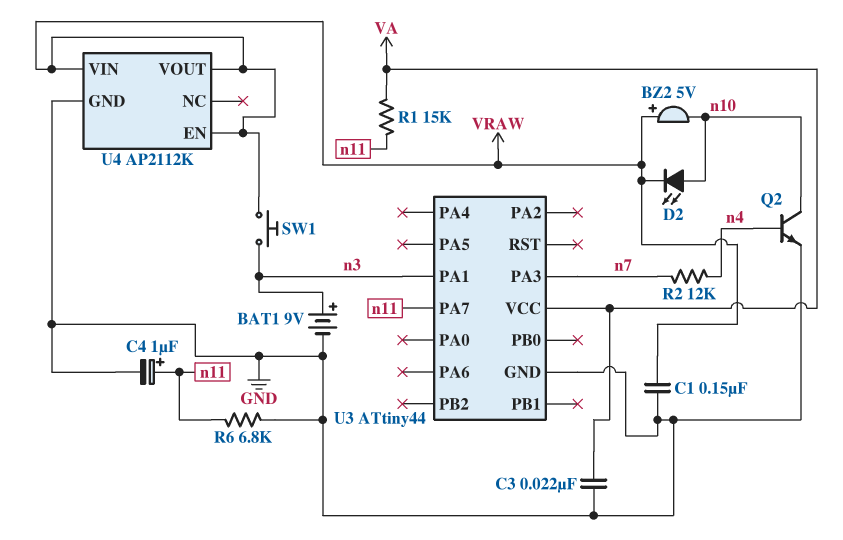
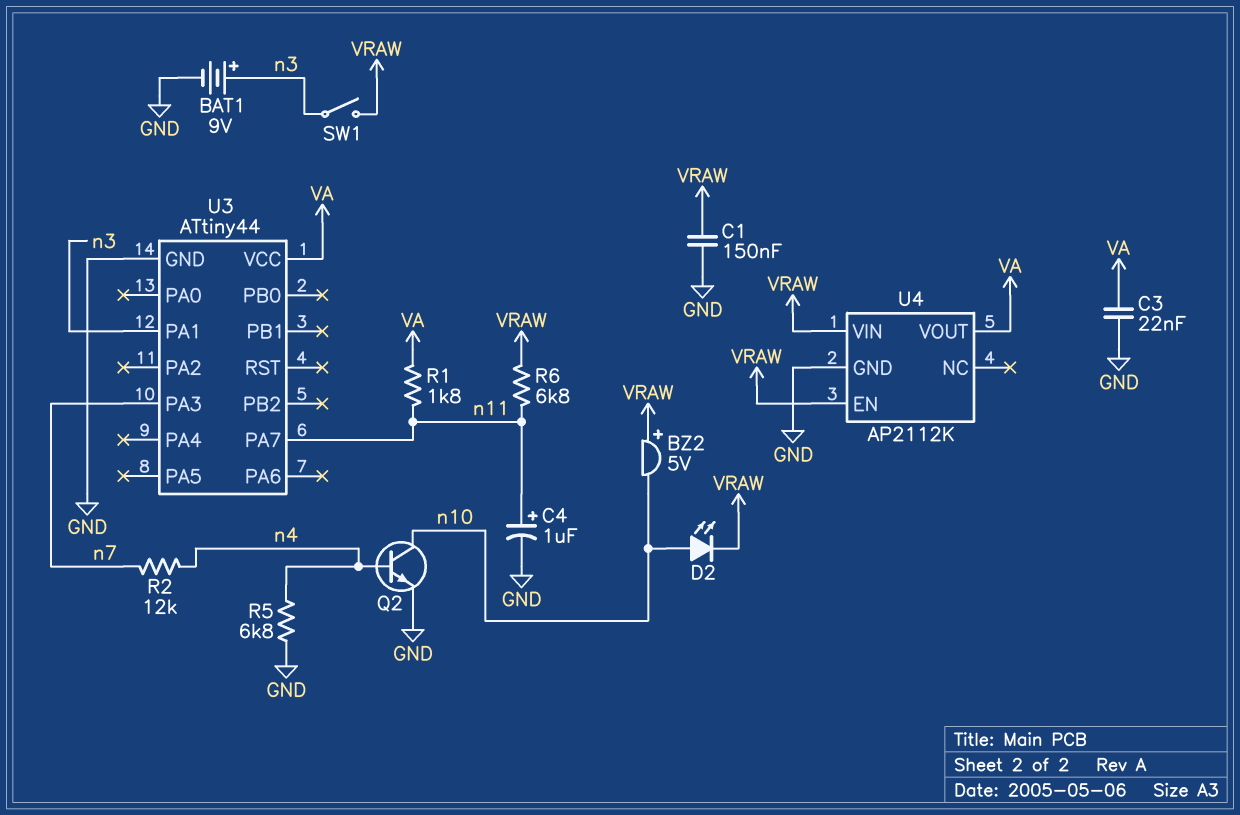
R1: 15k (VA, n11) -> 1.8k (VA, n11)
R5: none -> 6.8k (GND, n4)
R6: 6.8k (GND, n11) -> 6.8k (VRAW, n11)
SW1: button (VRAW, n3) -> switch (VRAW, n3)
U4 pin VOUT: VRAW -> VA

